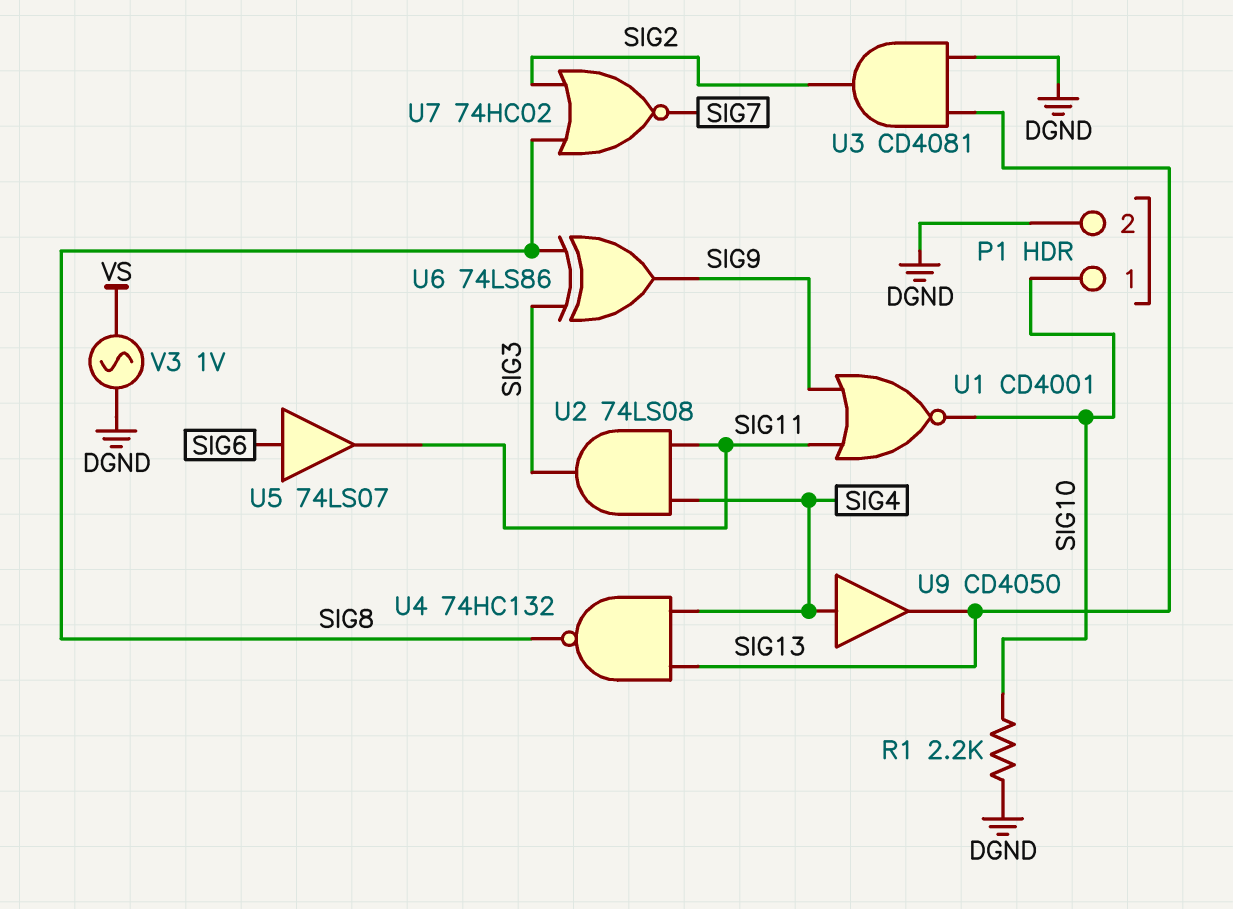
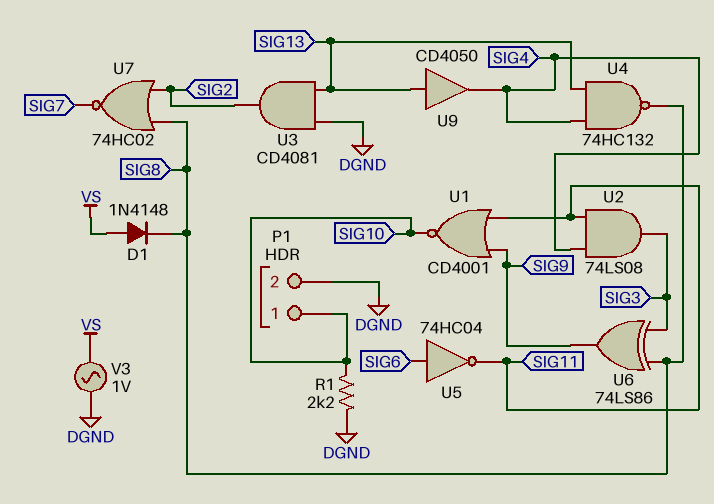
D1: none -> diode 1N4148 (A VS, K SIG8)
U5: buffer 74LS07 (in SIG6, out SIG11) -> NOT 74HC04 (in SIG6, out SIG11)
U9: buffer CD4050 (in SIG4, out SIG13) -> buffer CD4050 (in SIG13, out SIG4)

